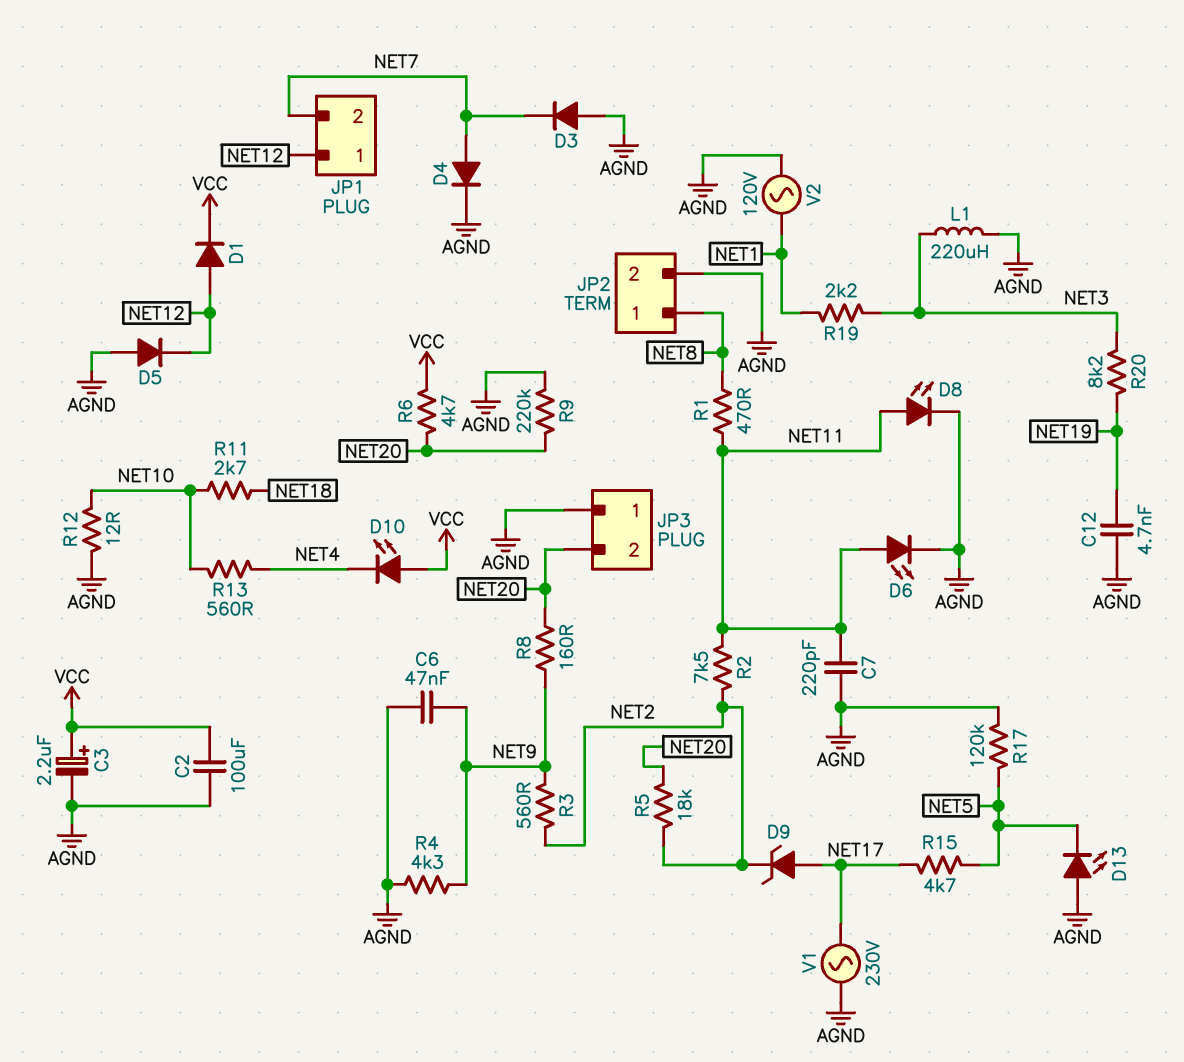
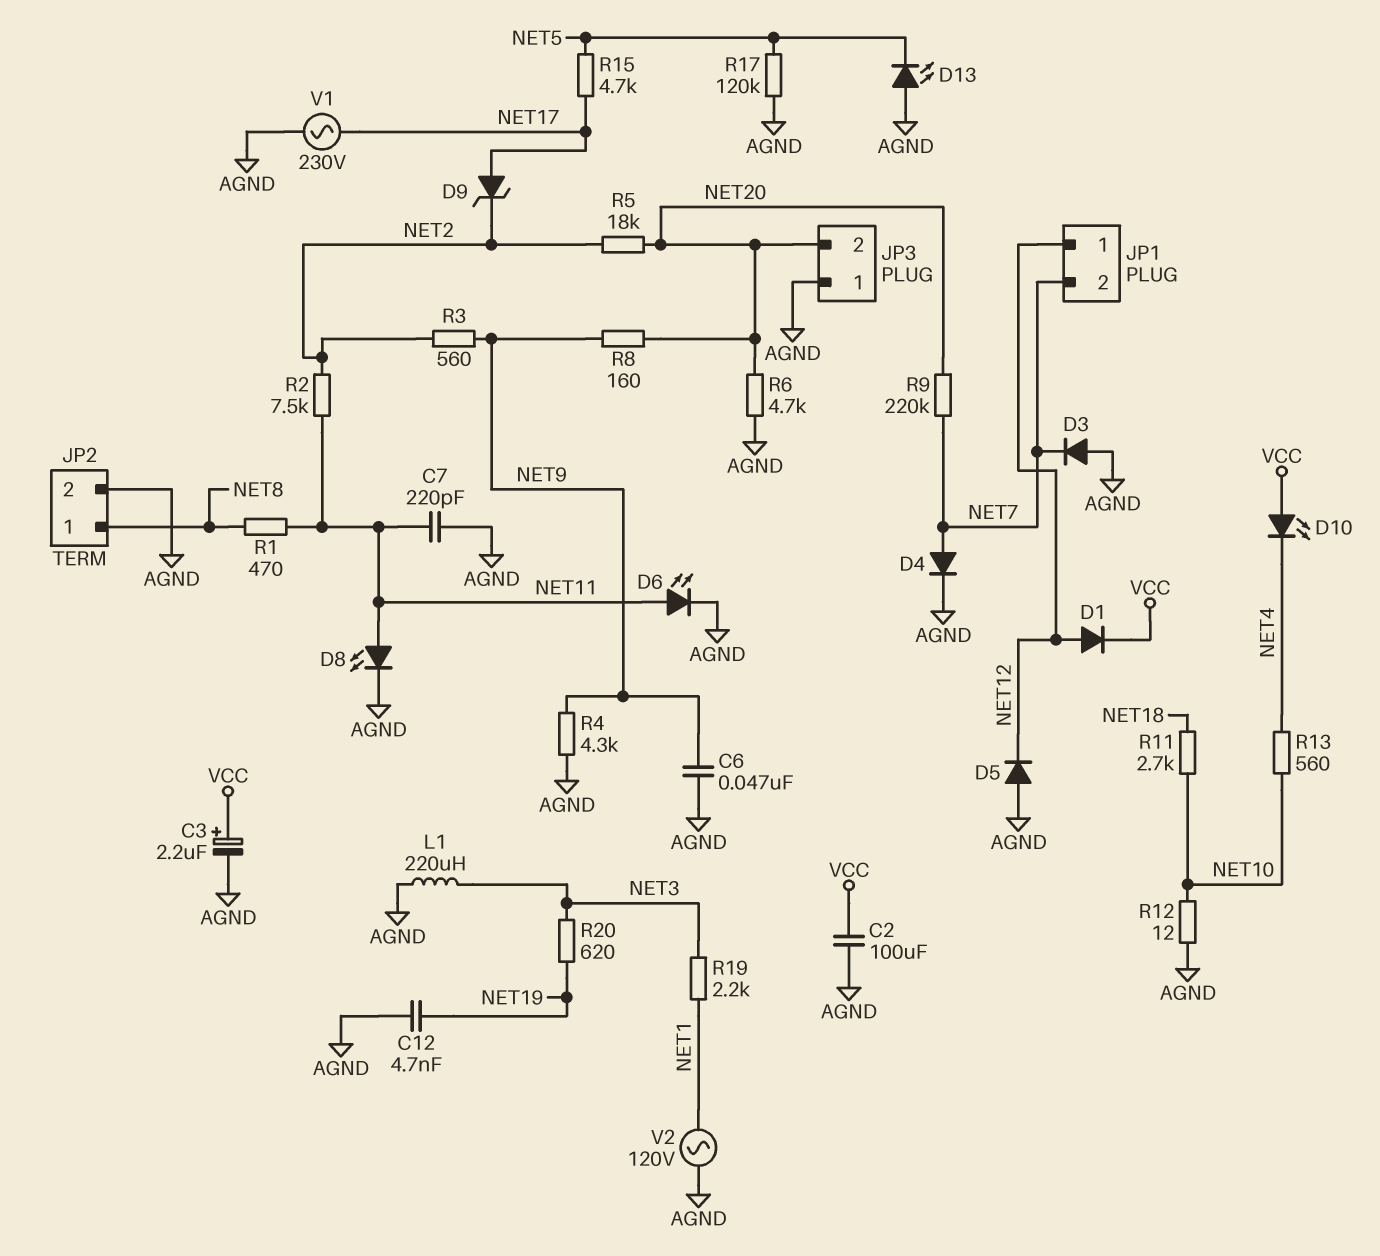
R6: 4.7k (NET20, VCC) -> 4.7k (AGND, NET20)
R9: 220k (AGND, NET20) -> 220k (NET7, NET20)
R20: 8.2k (NET3, NET19) -> 620 (NET3, NET19)

